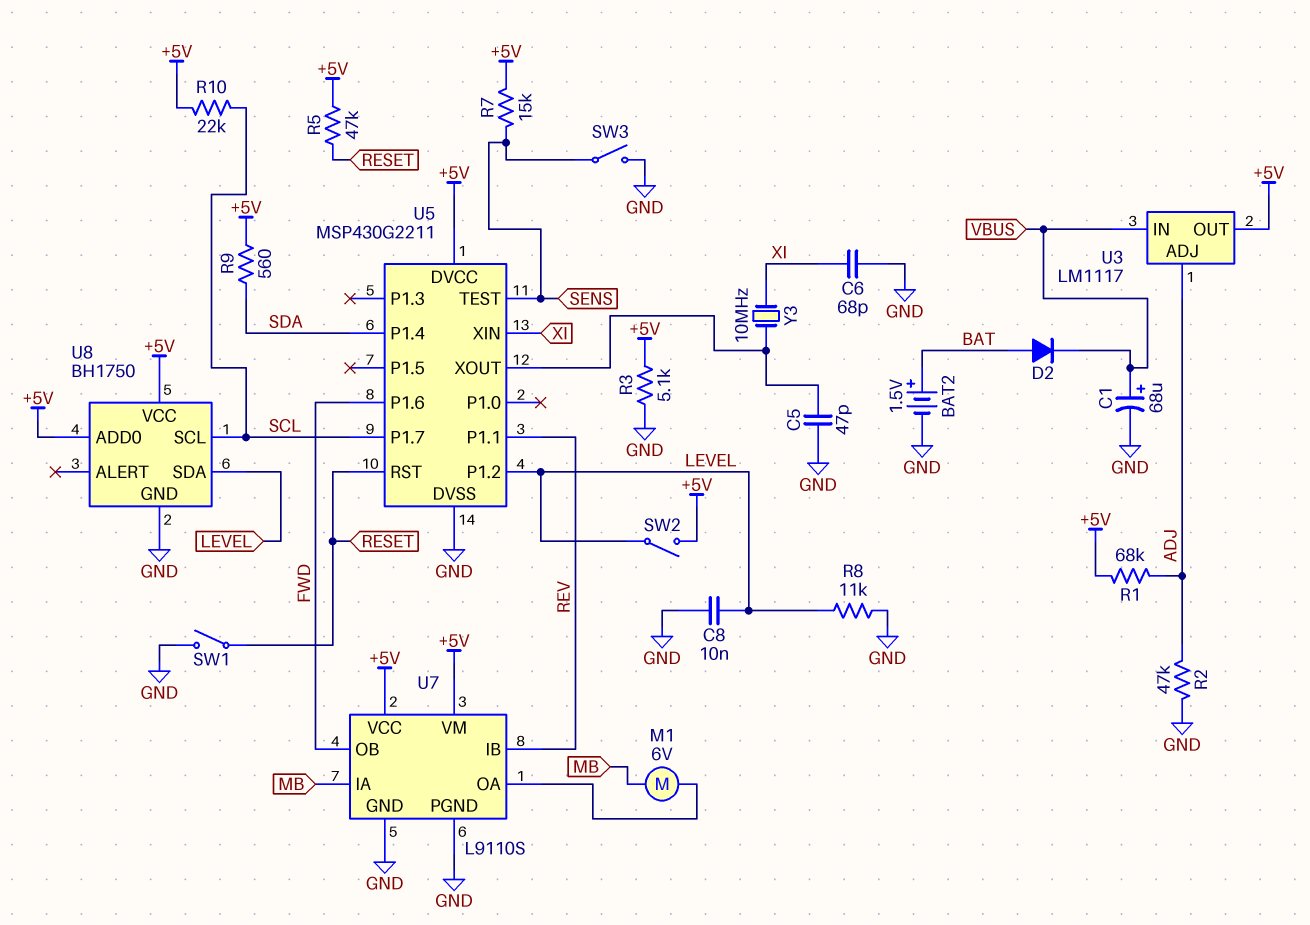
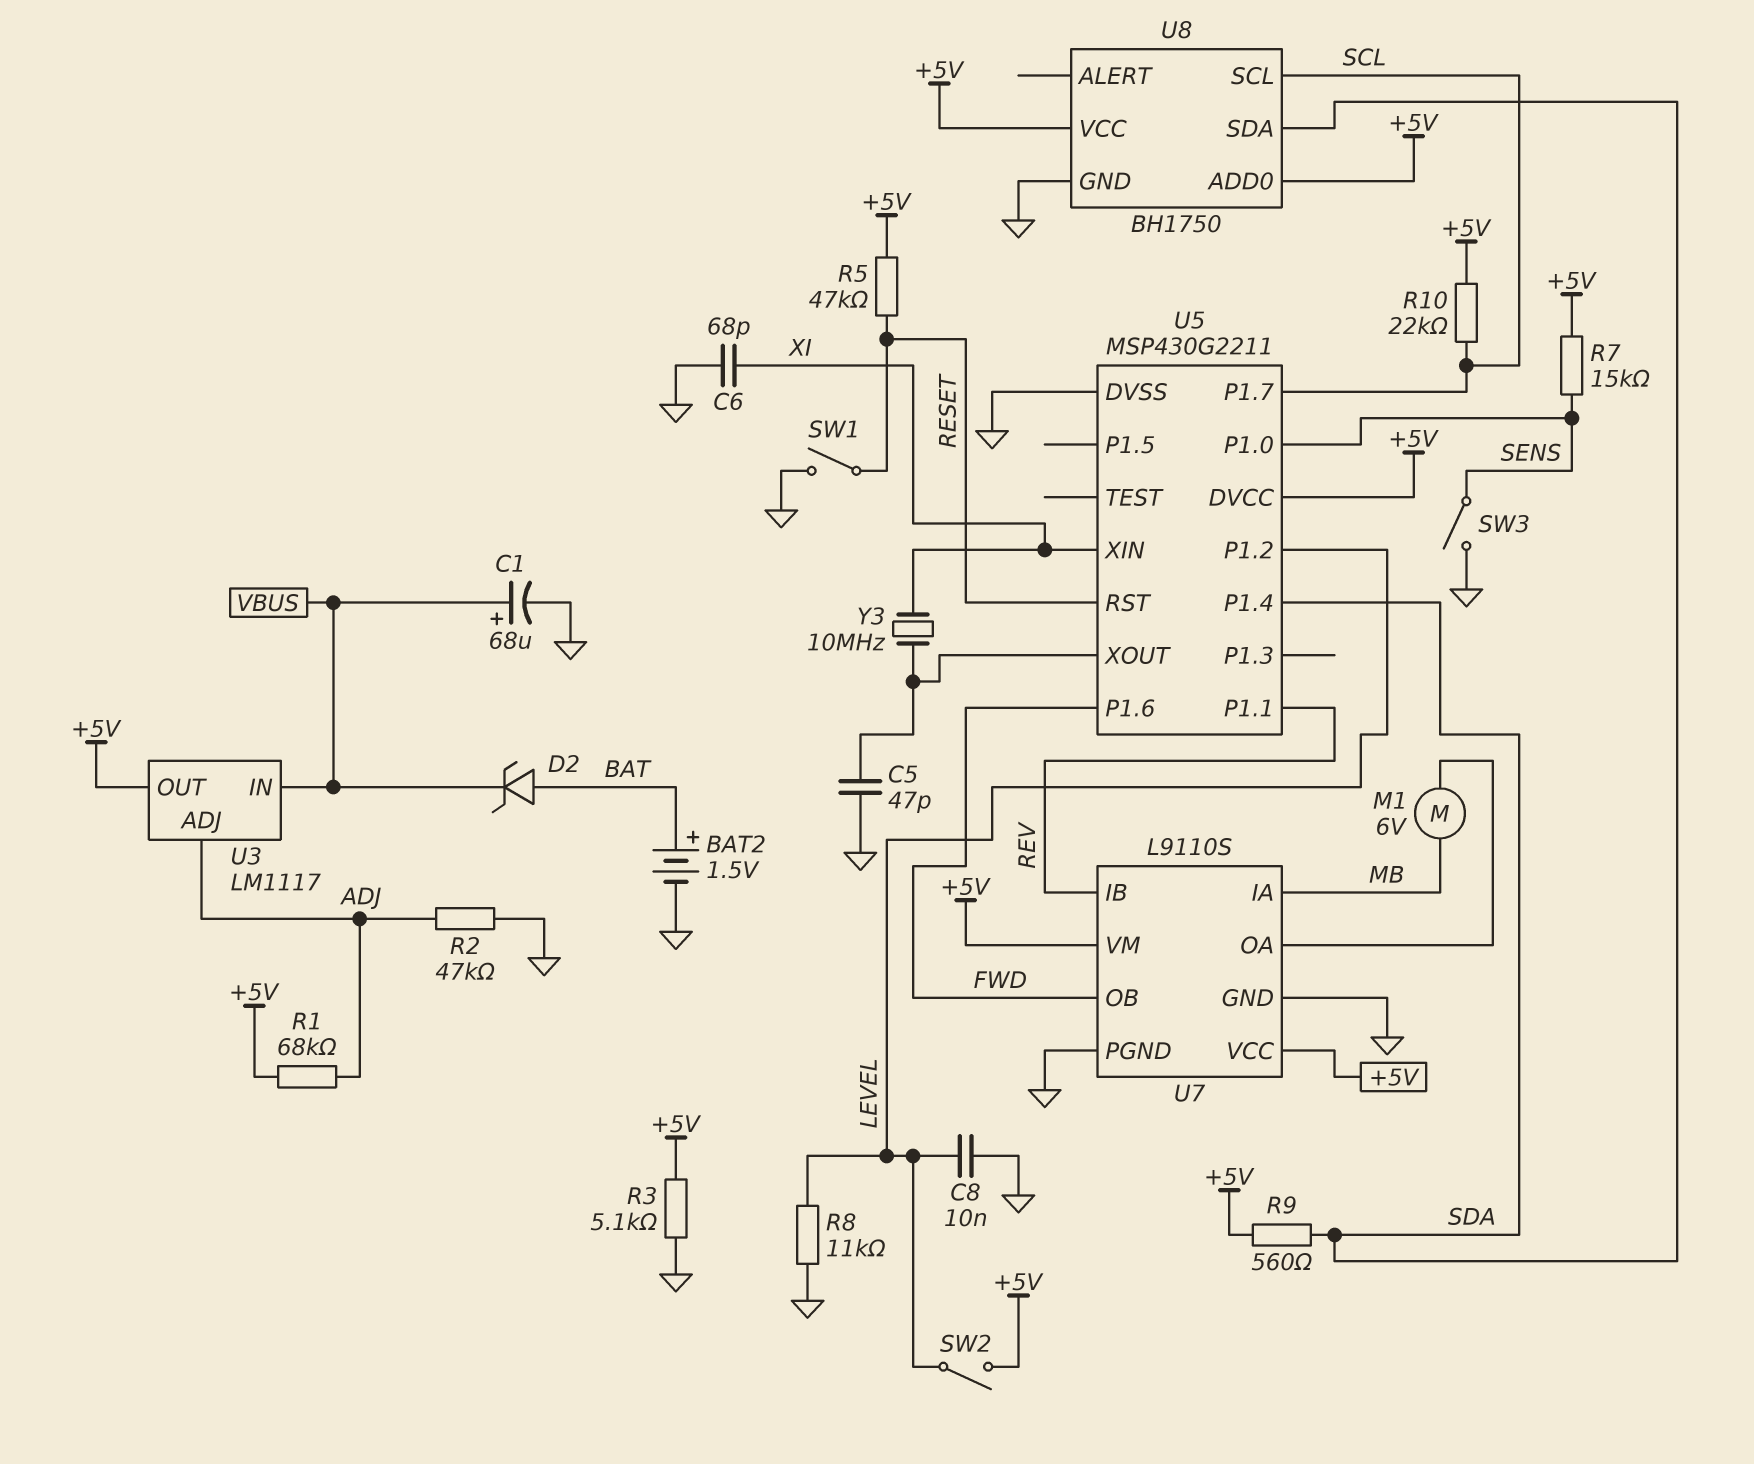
D2: diode (A BAT, K VBUS) -> zener (A BAT, K VBUS)
U5 pin P1.0: none -> SENS
U5 pin TEST: SENS -> none
U8 pin SDA: LEVEL -> SDA

